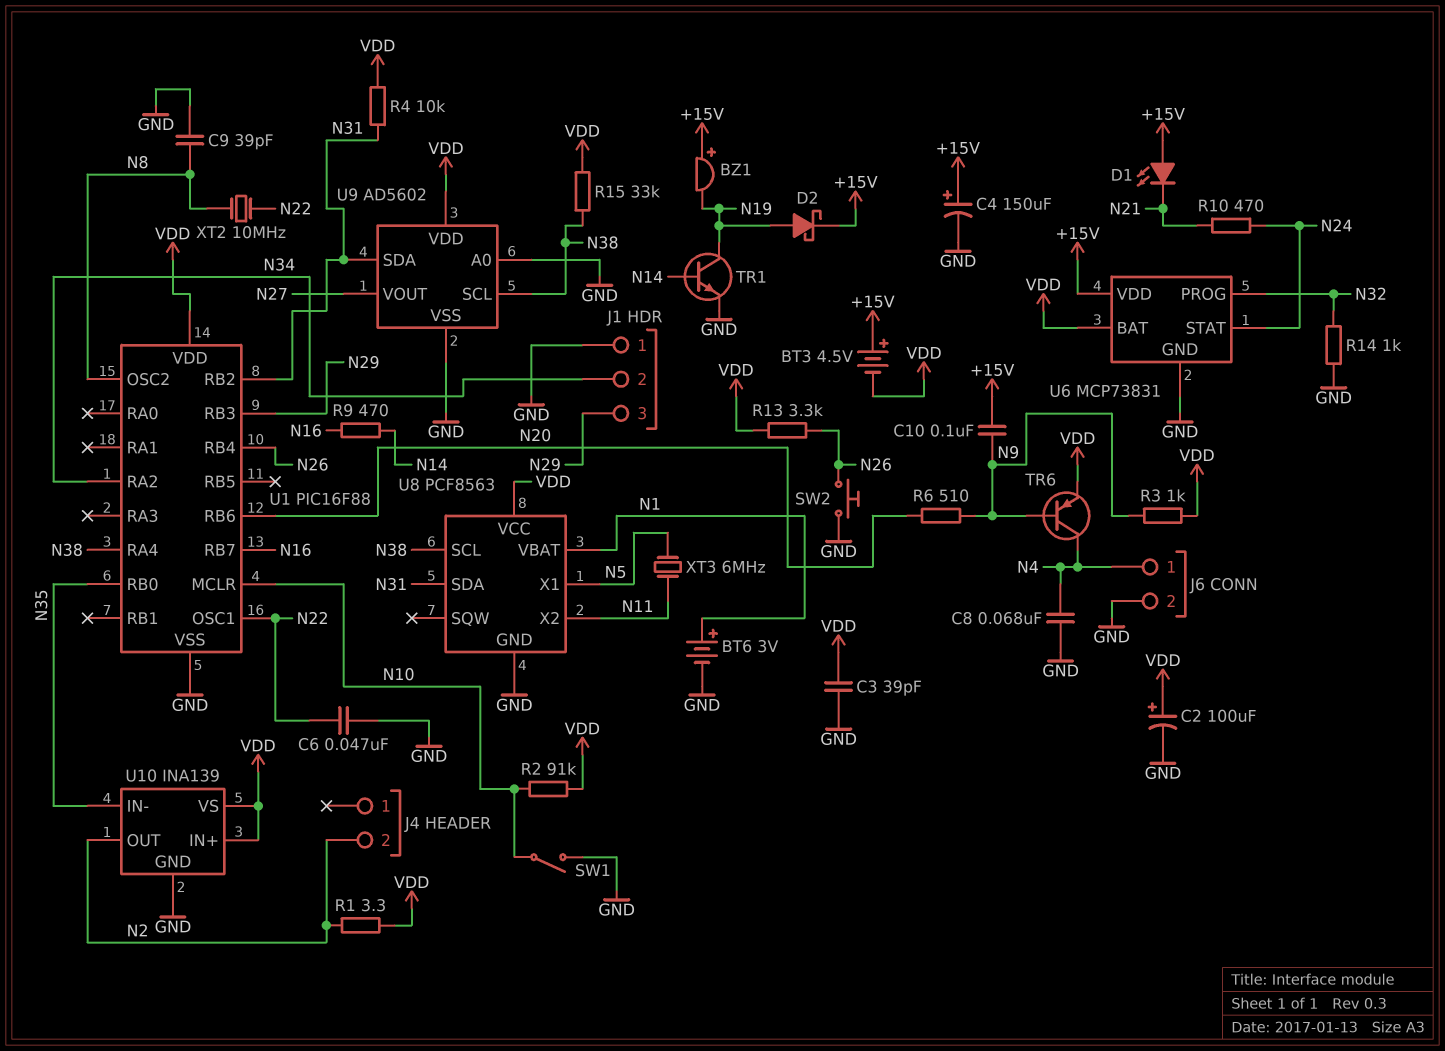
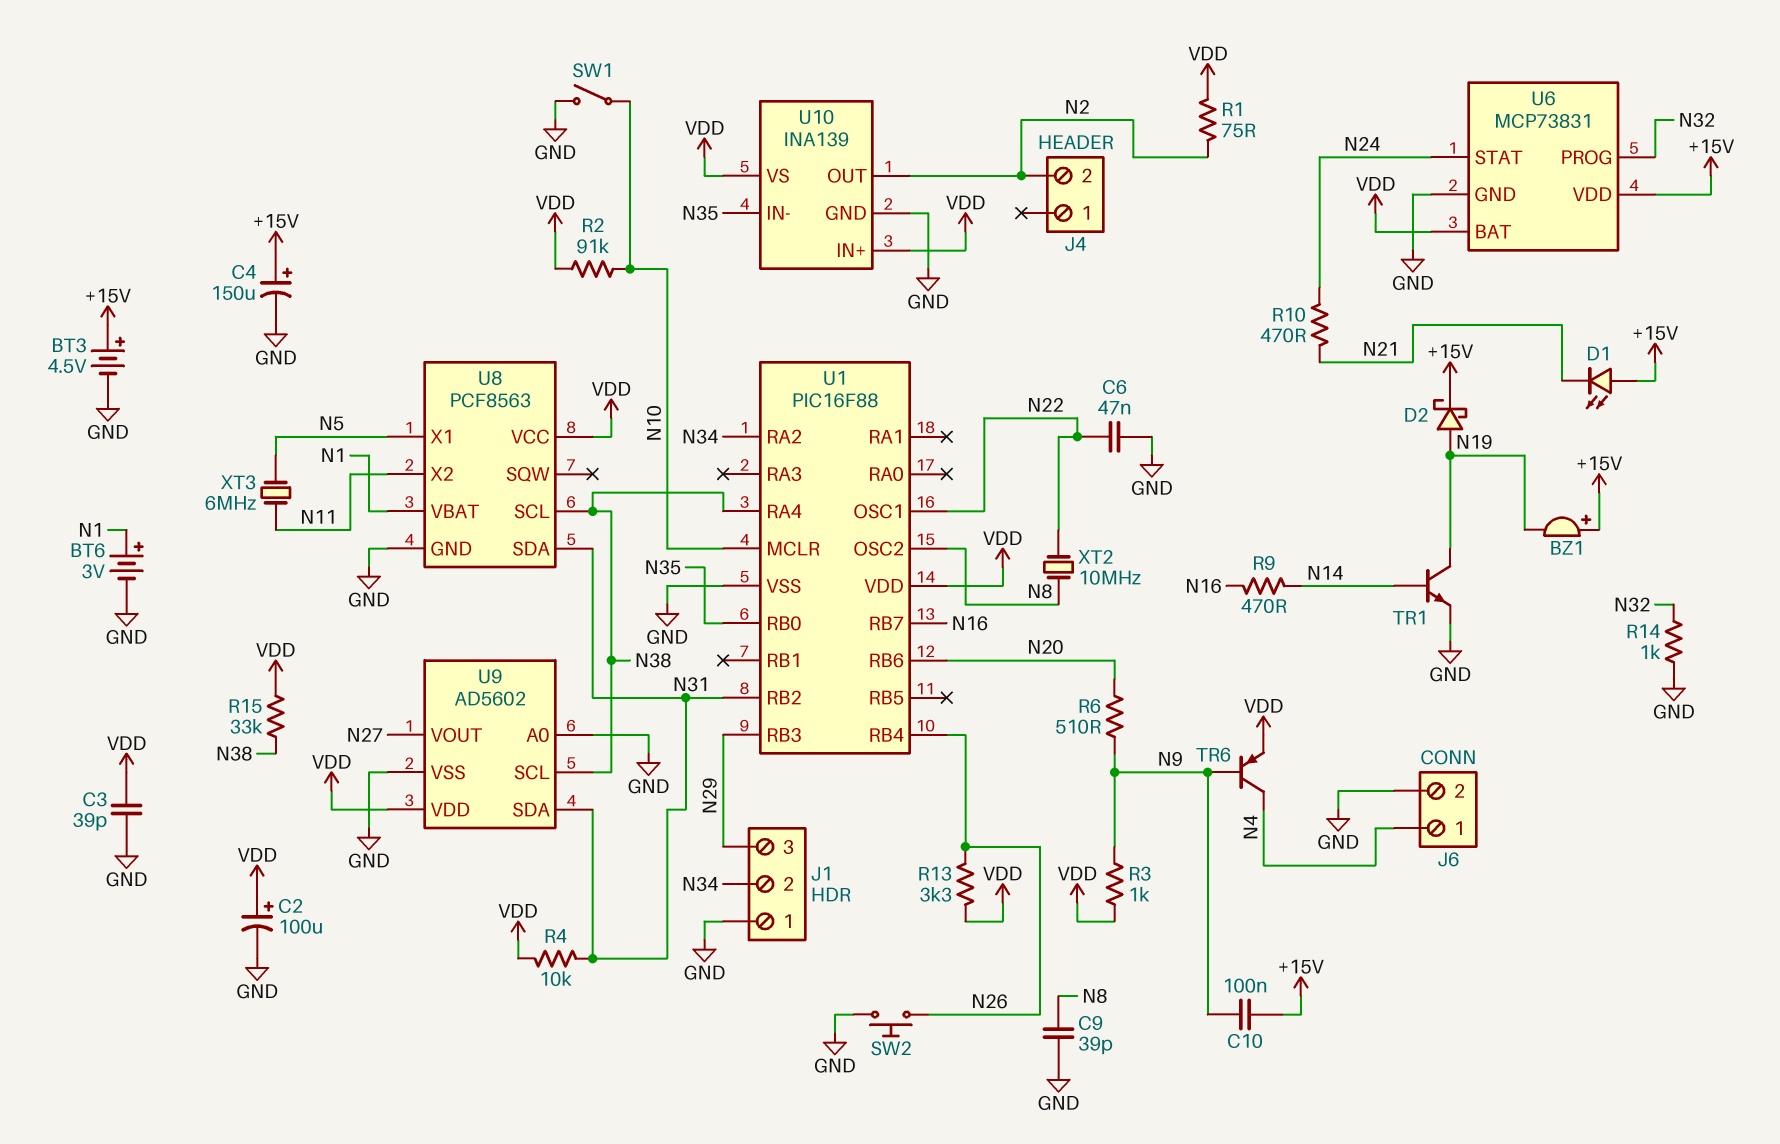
BT3: 4.5V (plus +15V, minus VDD) -> 4.5V (plus +15V, minus GND)
C8: 68nF (GND, N4) -> none
R1: 3.3 (N2, VDD) -> 75 (N2, VDD)

